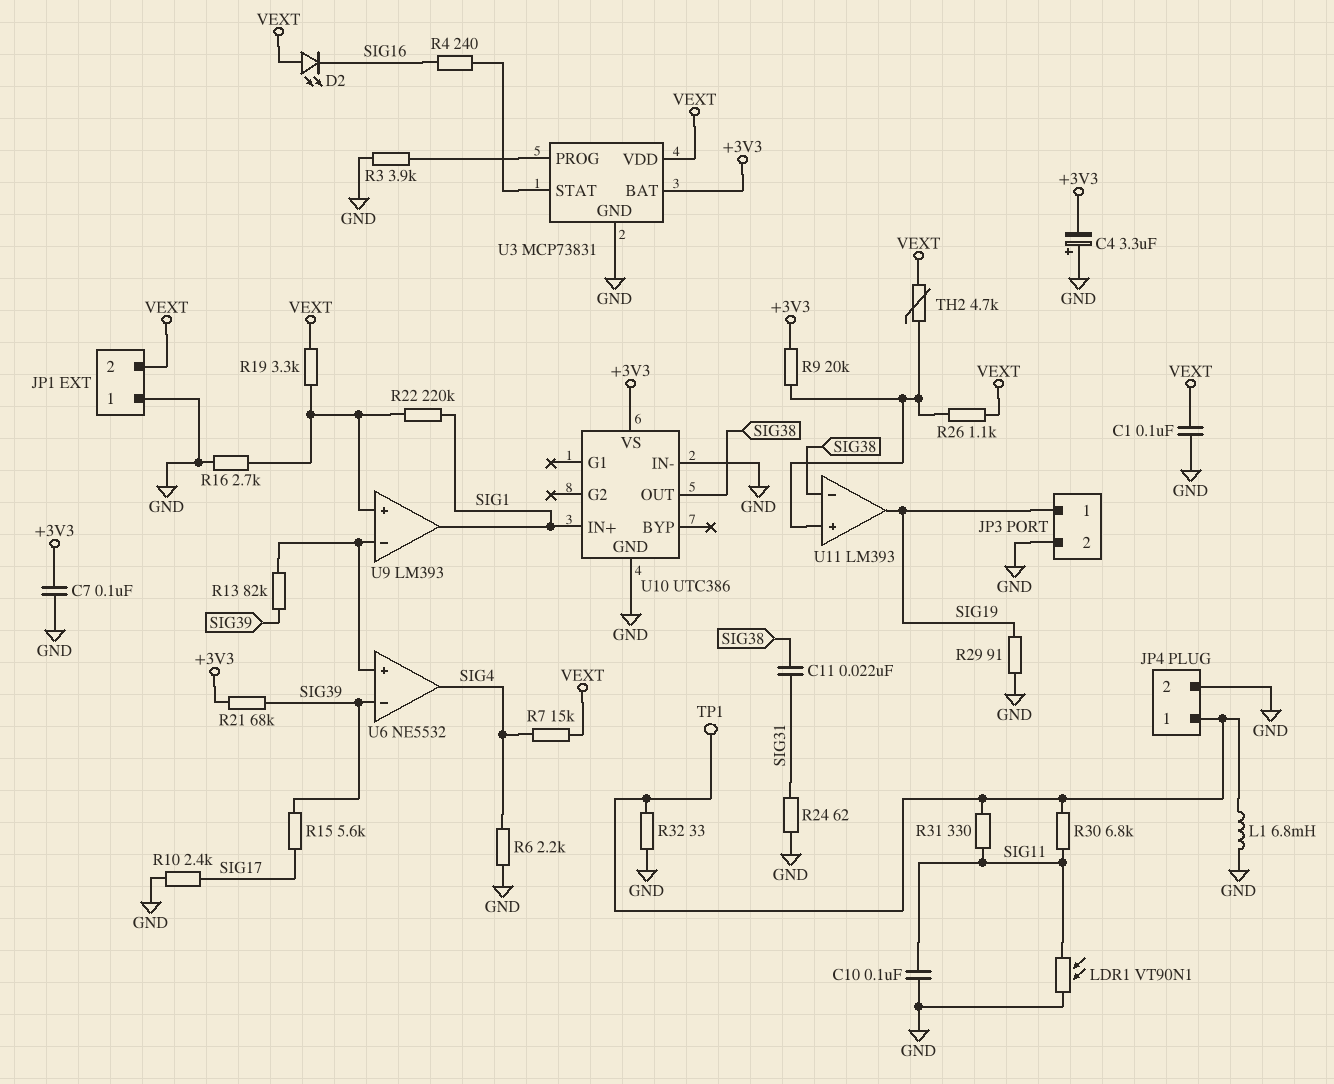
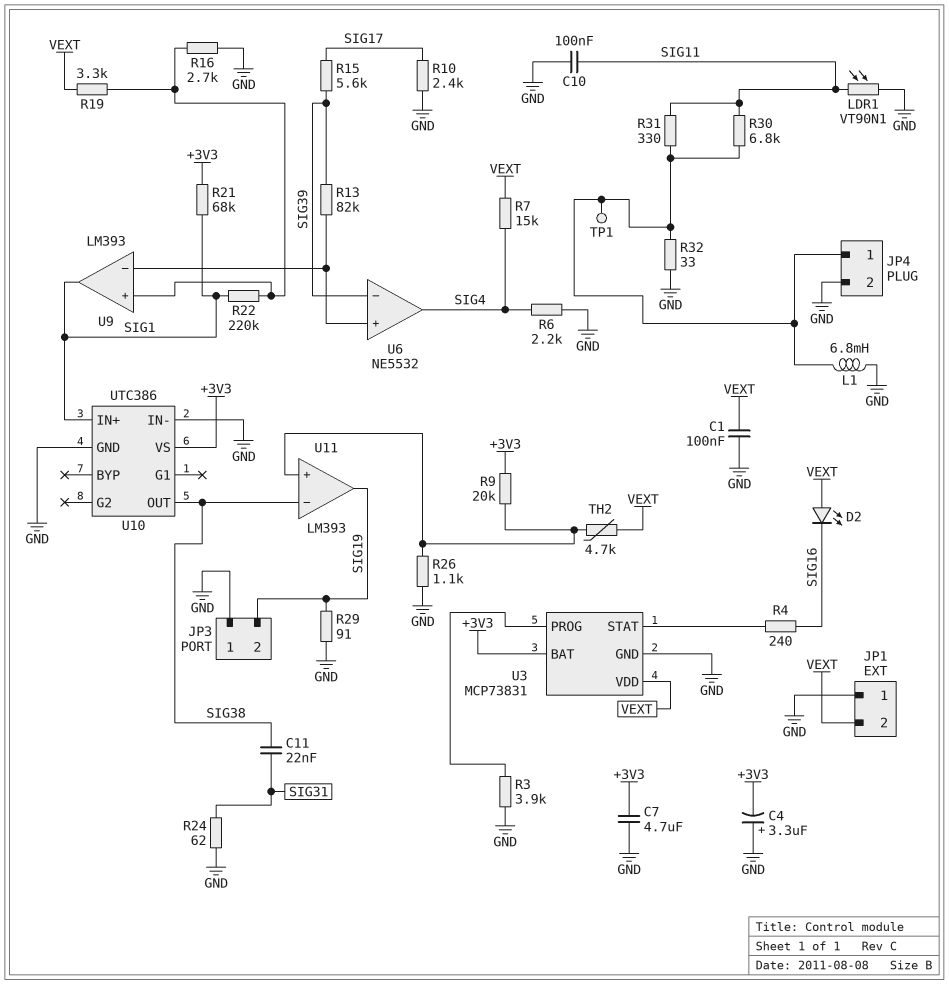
C7: 100nF (+3V3, GND) -> 4.7uF (+3V3, GND)
JP3 pin 1: SIG19 -> GND
JP3 pin 2: GND -> SIG19
R21: 68k (+3V3, SIG39) -> 68k (+3V3, SIG1)
R26: 1.1k (U11/in+, VEXT) -> 1.1k (GND, U11/in+)

